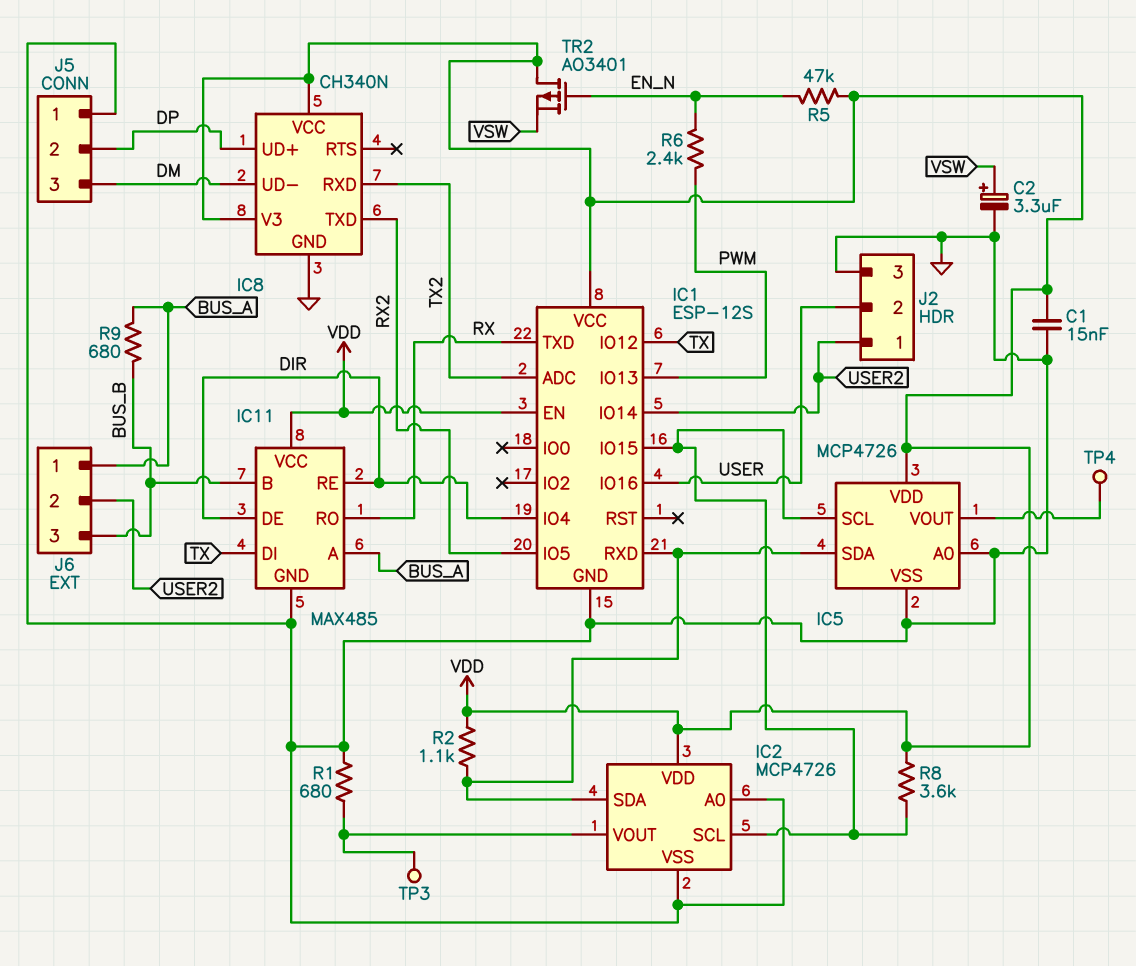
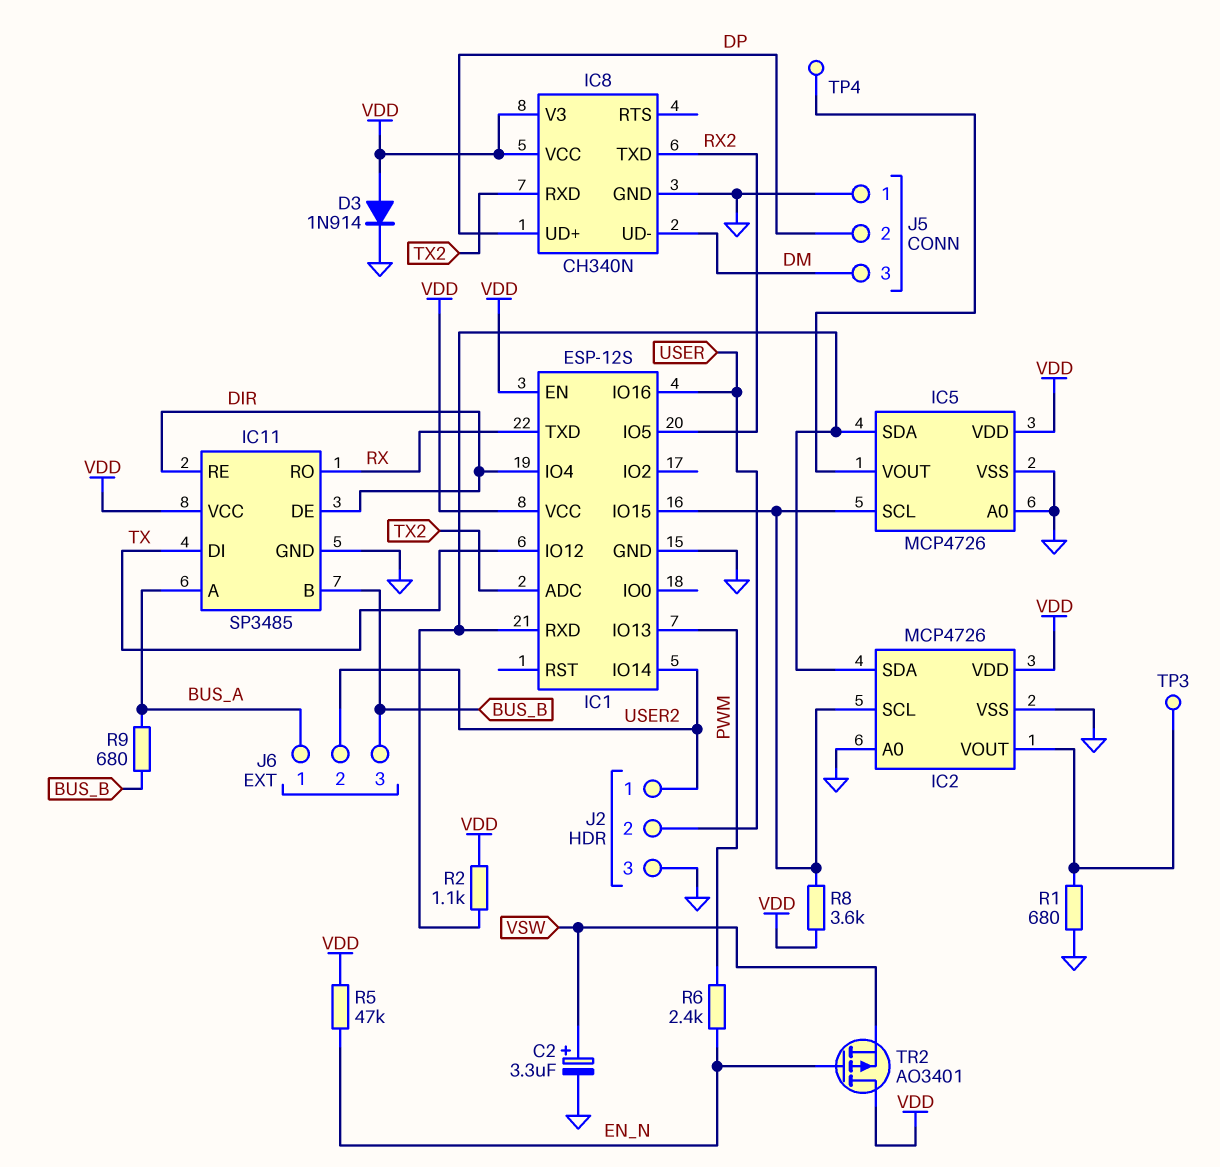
C1: 15nF (GND, VDD) -> none
D3: none -> diode 1N914 (A VDD, K GND)
IC11: MAX485 -> SP3485

